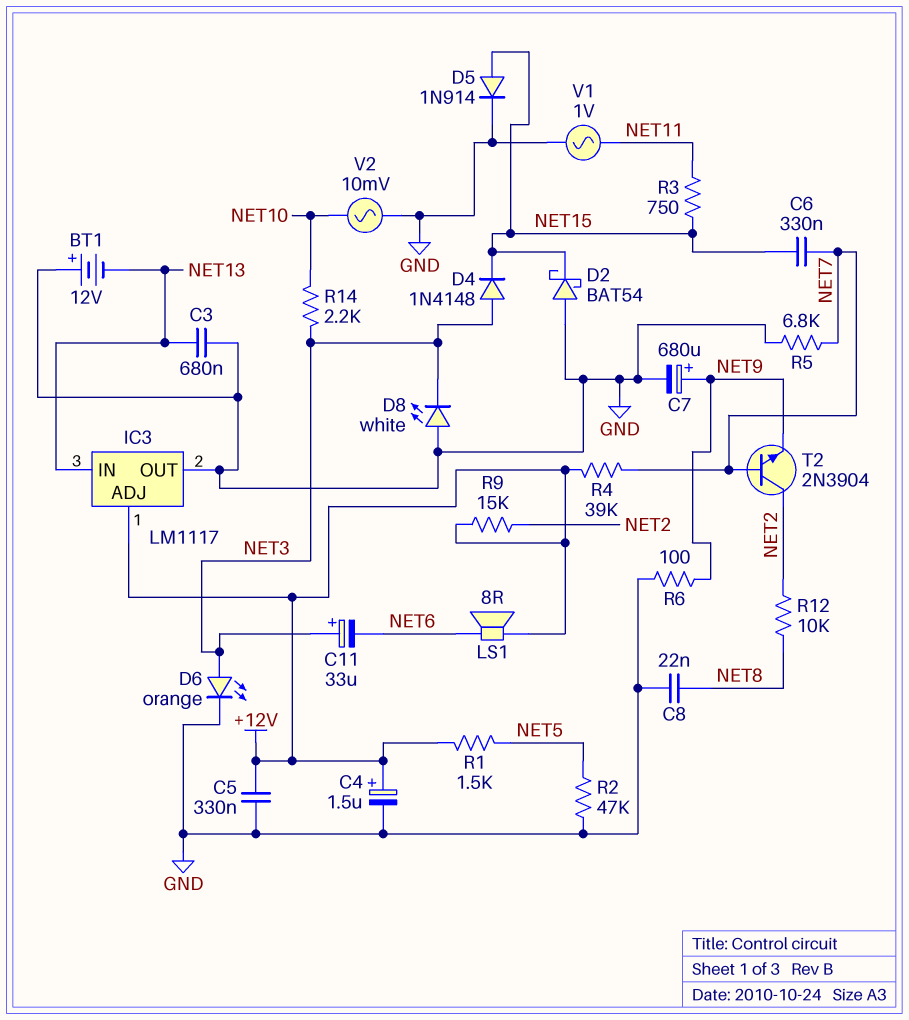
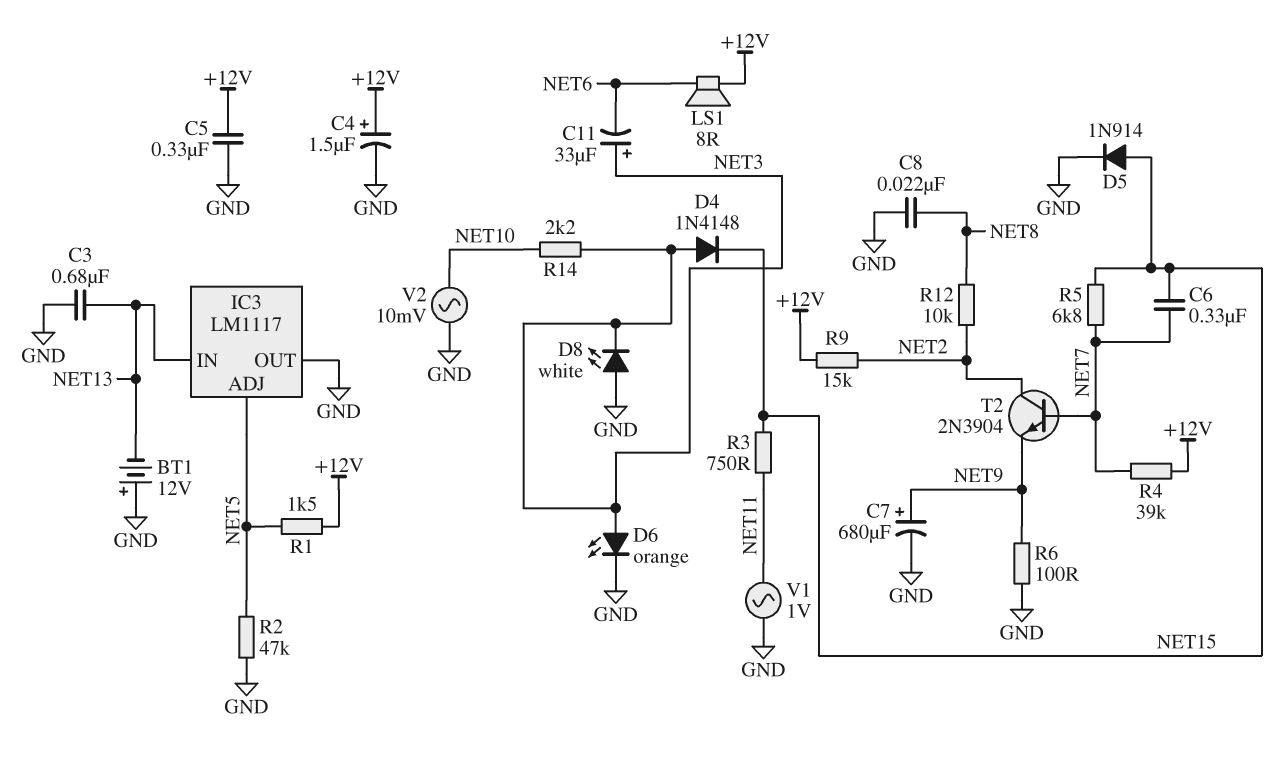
D2: schottky BAT54 (A GND, K NET15) -> none
IC3 pin ADJ: +12V -> NET5
R5: 6.8k (GND, NET7) -> 6.8k (NET7, NET15)

